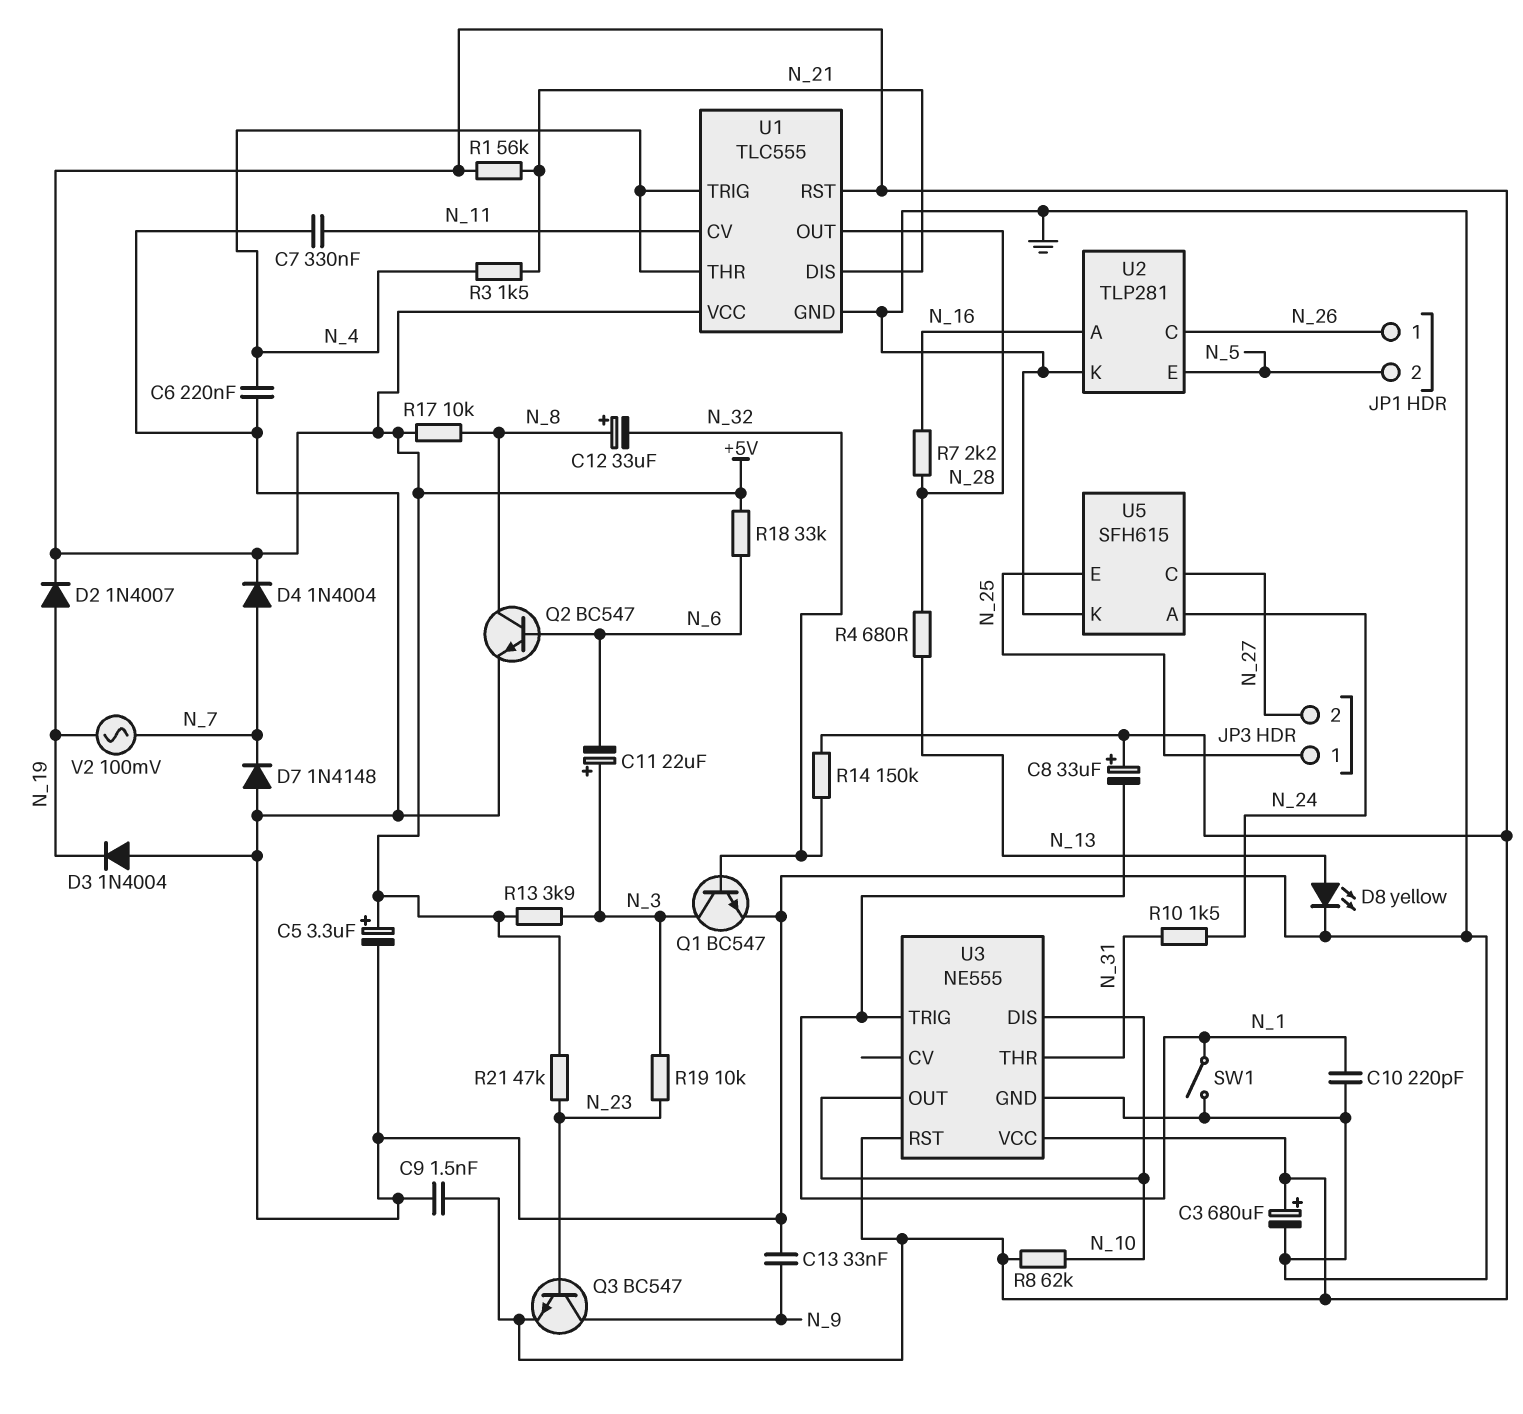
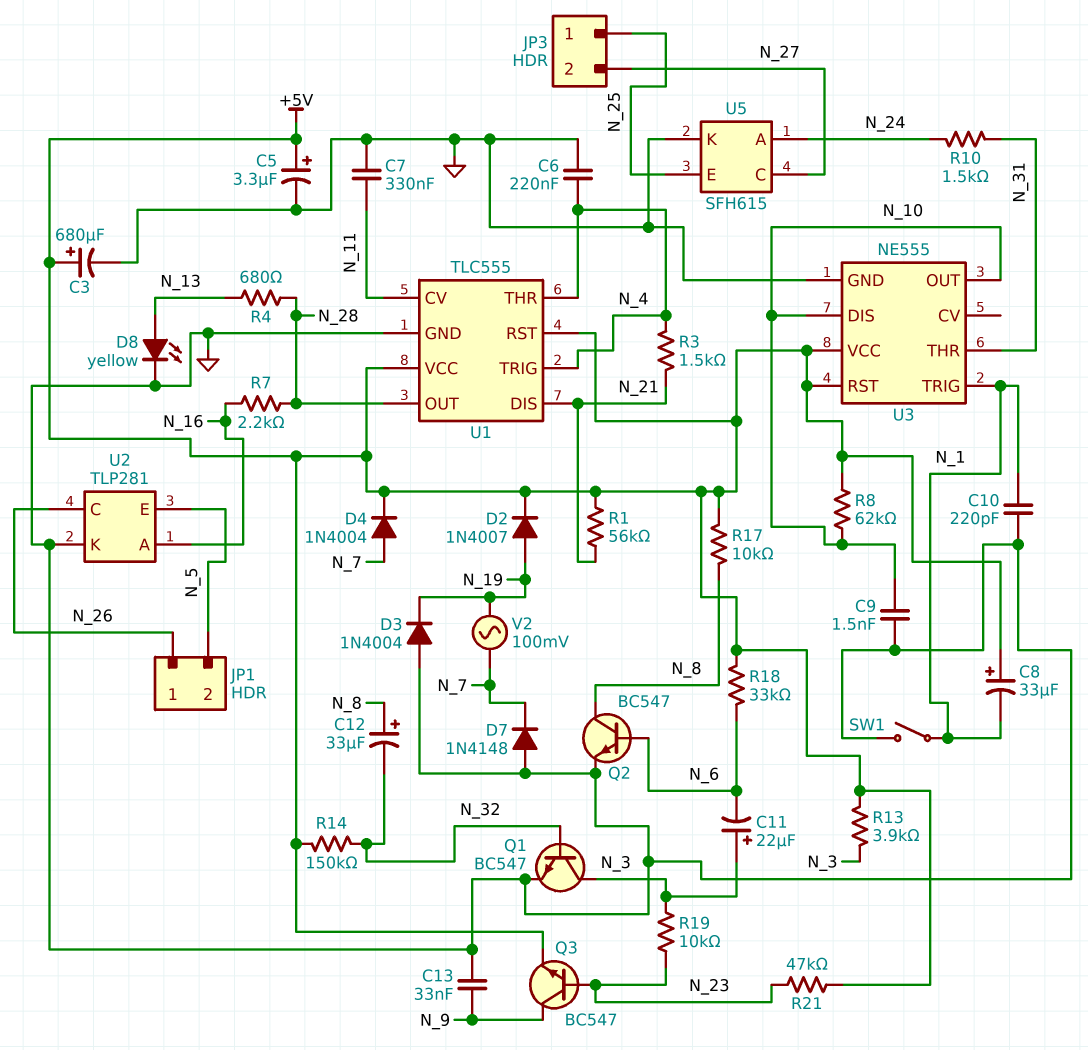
C9: 1.5nF (+5V, GND) -> 1.5nF (GND, N_10)

